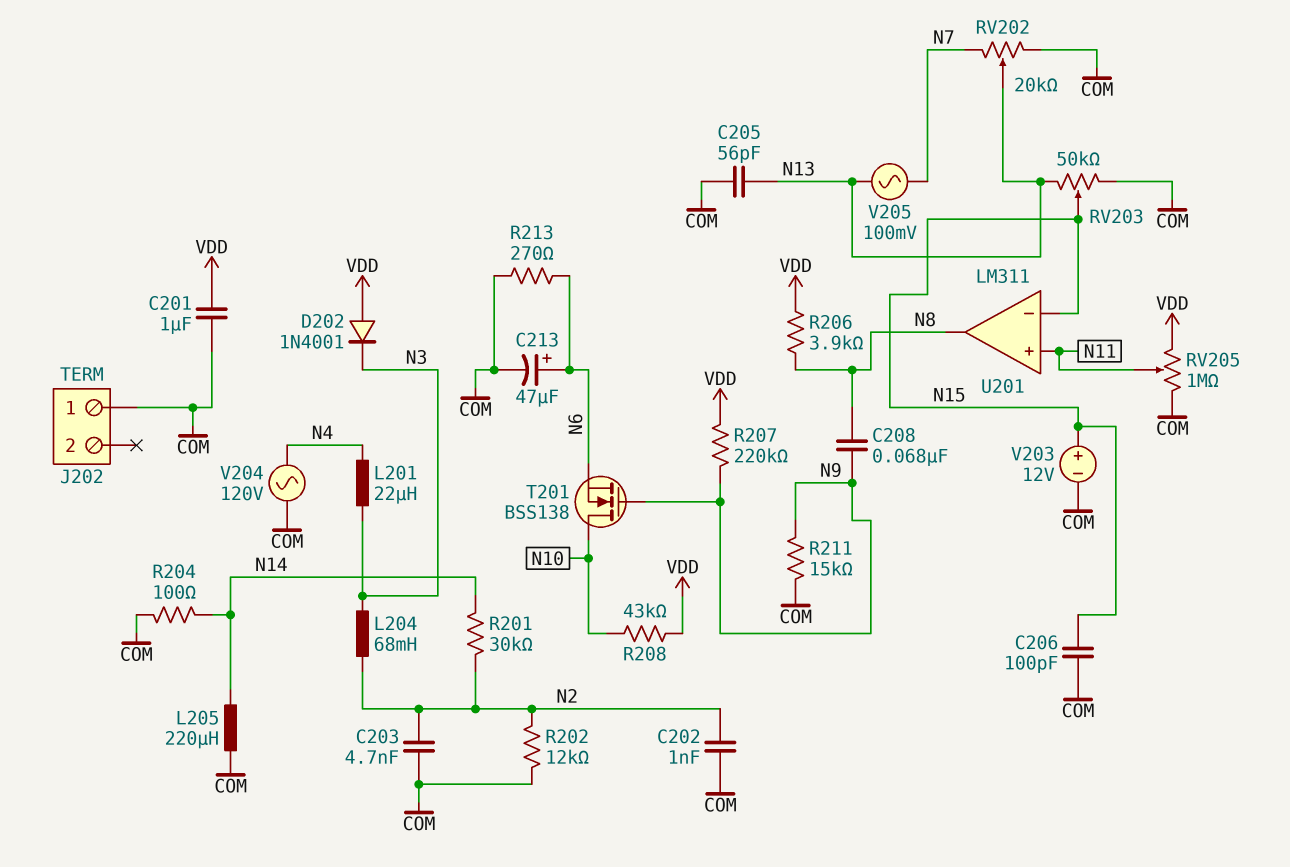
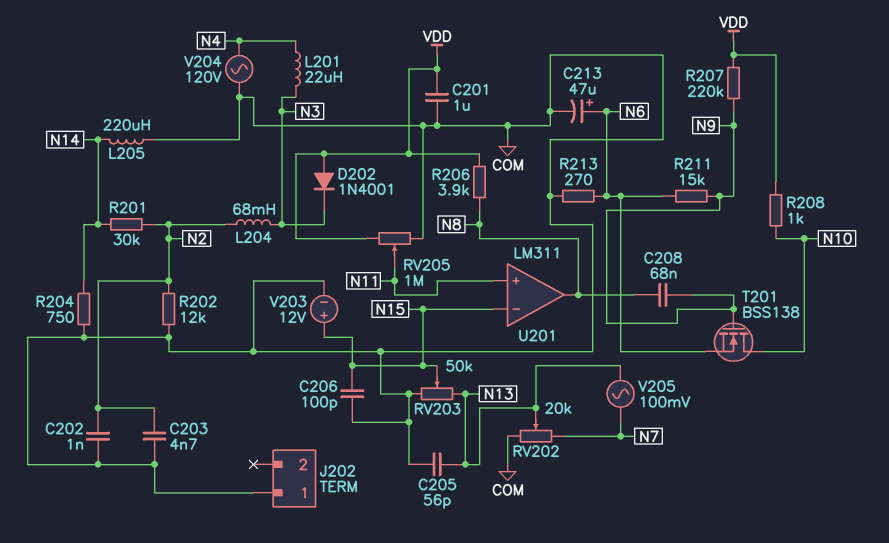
R204: 100 (COM, N14) -> 750 (COM, N14)
R208: 43k (N10, VDD) -> 1k (N10, VDD)
R211: 15k (COM, N9) -> 15k (N6, N9)

